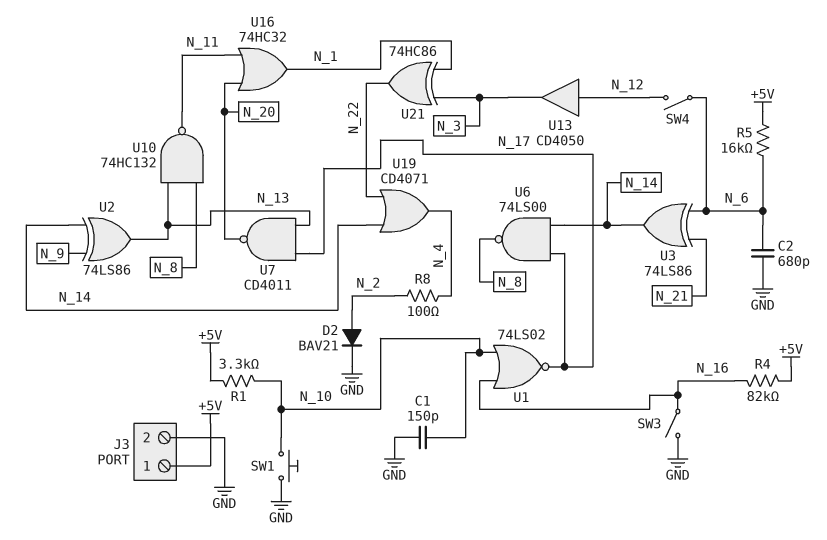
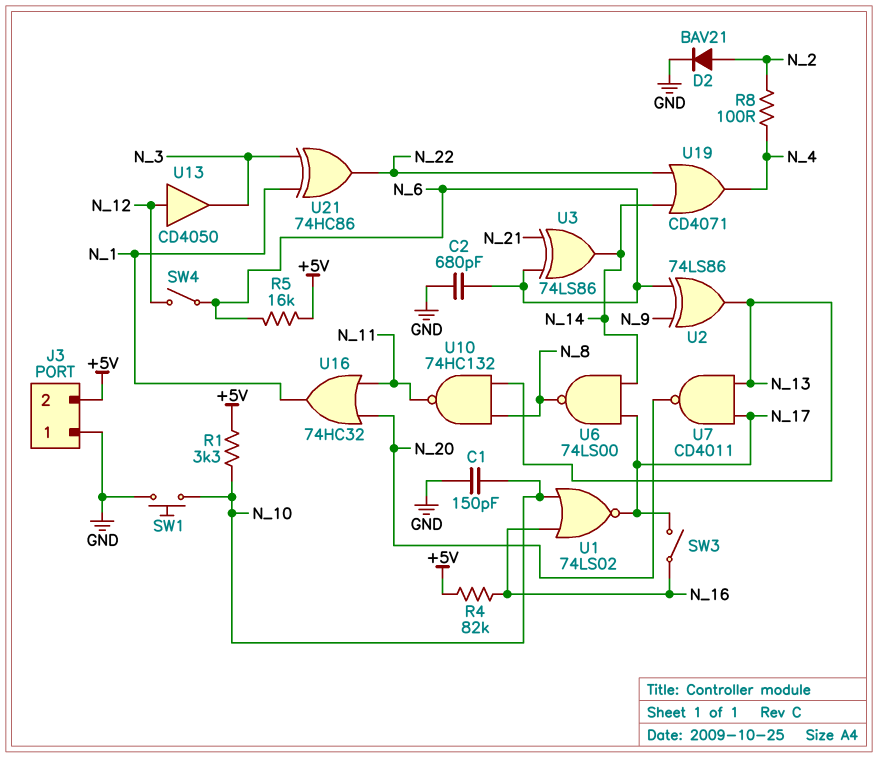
J3 pin 1: +5V -> GND
J3 pin 2: GND -> +5V
SW3: switch (GND, N_16) -> switch (N_16, N_17)
U2: XOR 74LS86 (in N_9, in N_14, out N_13) -> XOR 74LS86 (in N_6, in N_9, out N_13)

